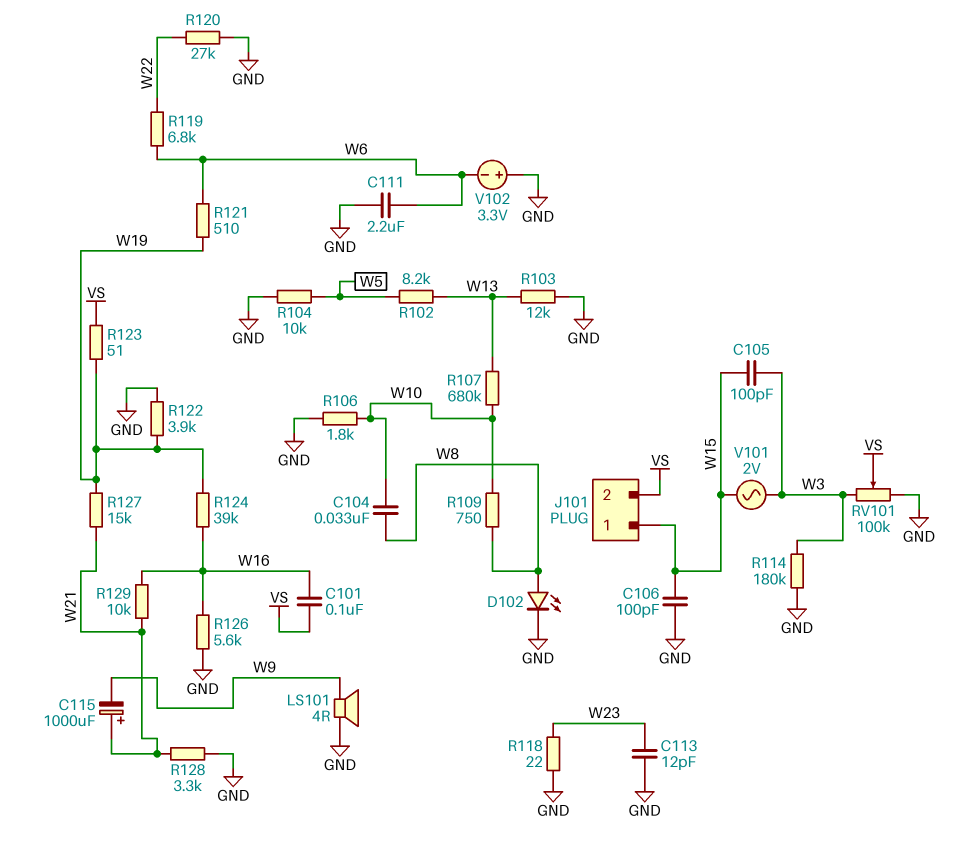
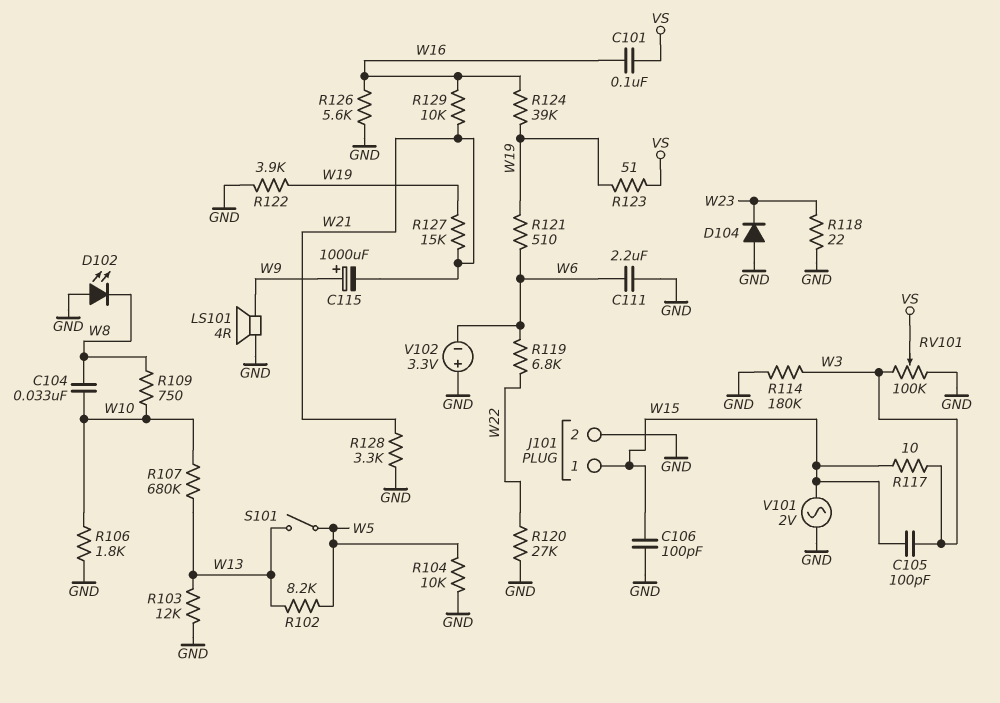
C113: 12pF (GND, W23) -> none
C115: 1000uF (plus W21, minus W9) -> 1000uF (plus W9, minus W21)
D102: LED (A W8, K GND) -> LED (A GND, K W8)
D104: none -> diode (A GND, K W23)
J101 pin 2: VS -> GND
R117: none -> 10 (W3, W15)
S101: none -> switch (W5, W13)
V101: AC 2V (W3, W15) -> AC 2V (GND, W15)

